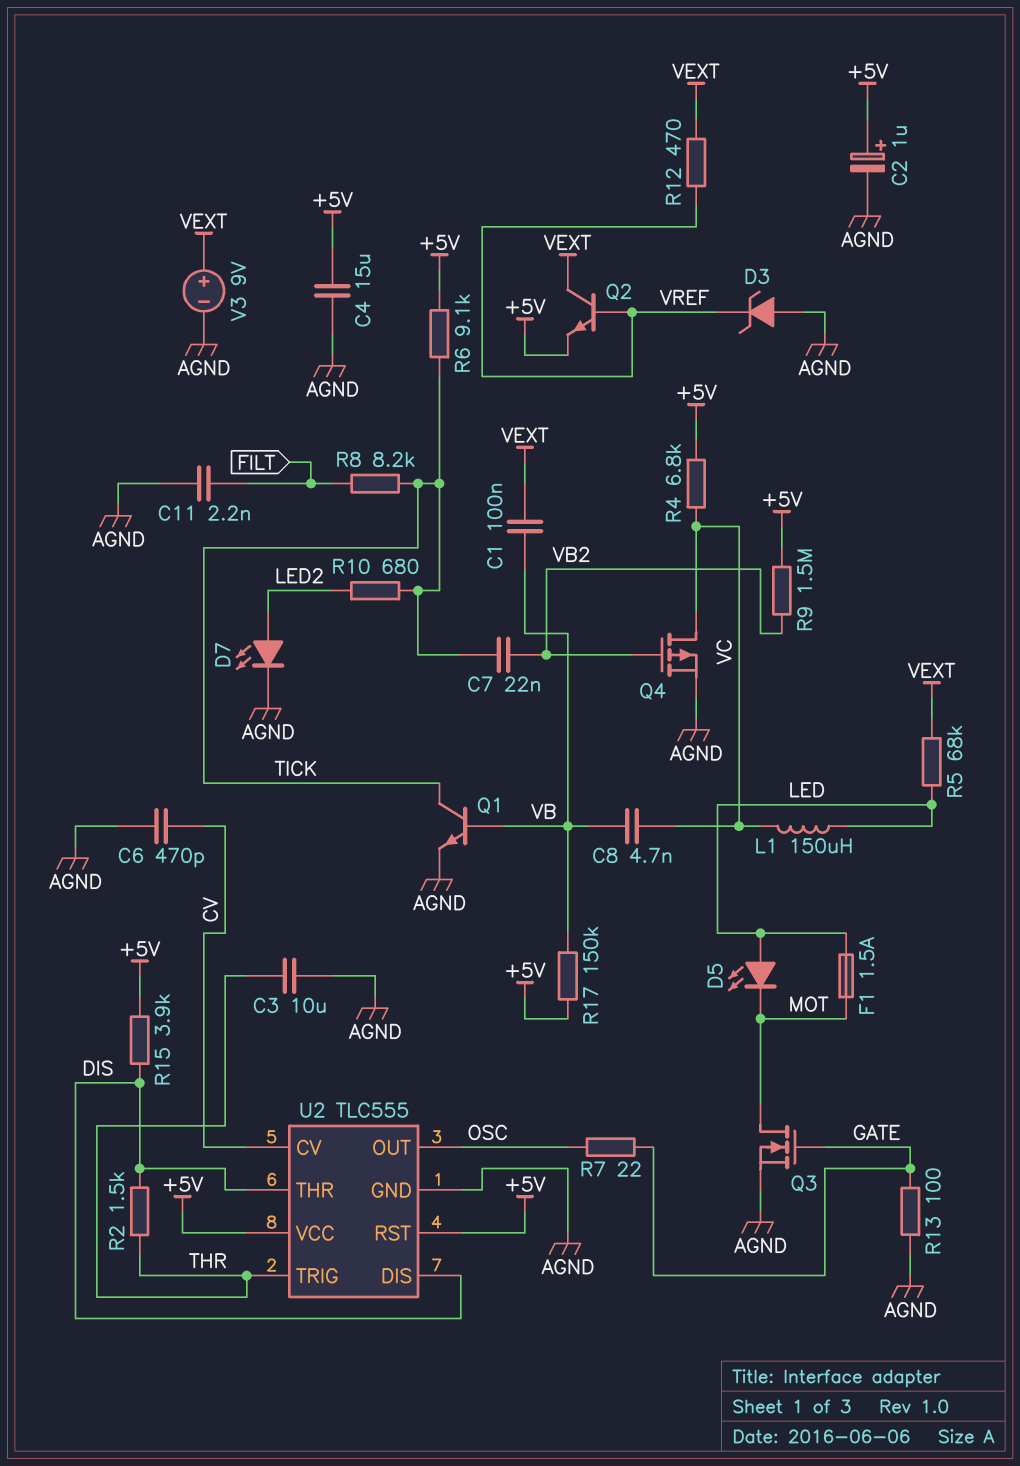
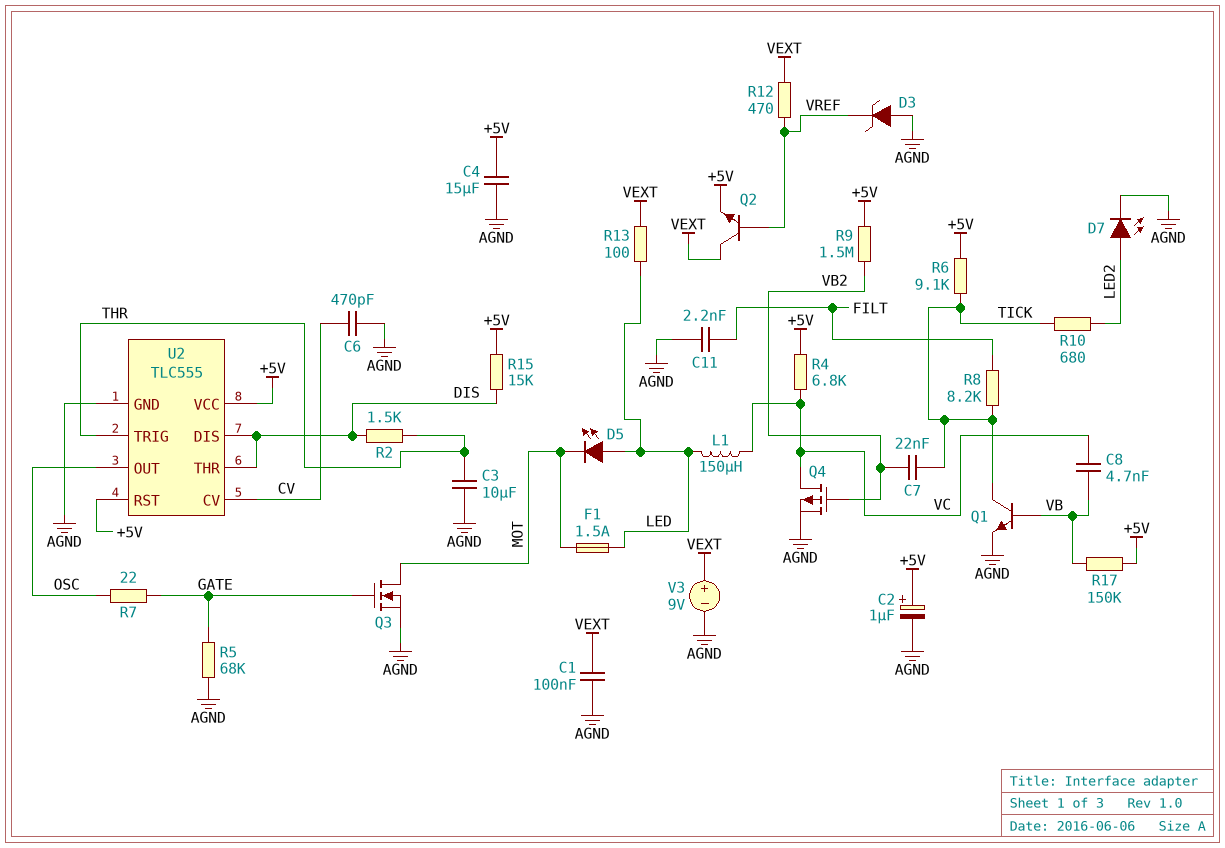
C1: 100nF (VB, VEXT) -> 100nF (AGND, VEXT)
R5: 68k (LED, VEXT) -> 68k (AGND, GATE)
R13: 100 (AGND, GATE) -> 100 (LED, VEXT)
R15: 3.9k (+5V, DIS) -> 15k (+5V, DIS)

